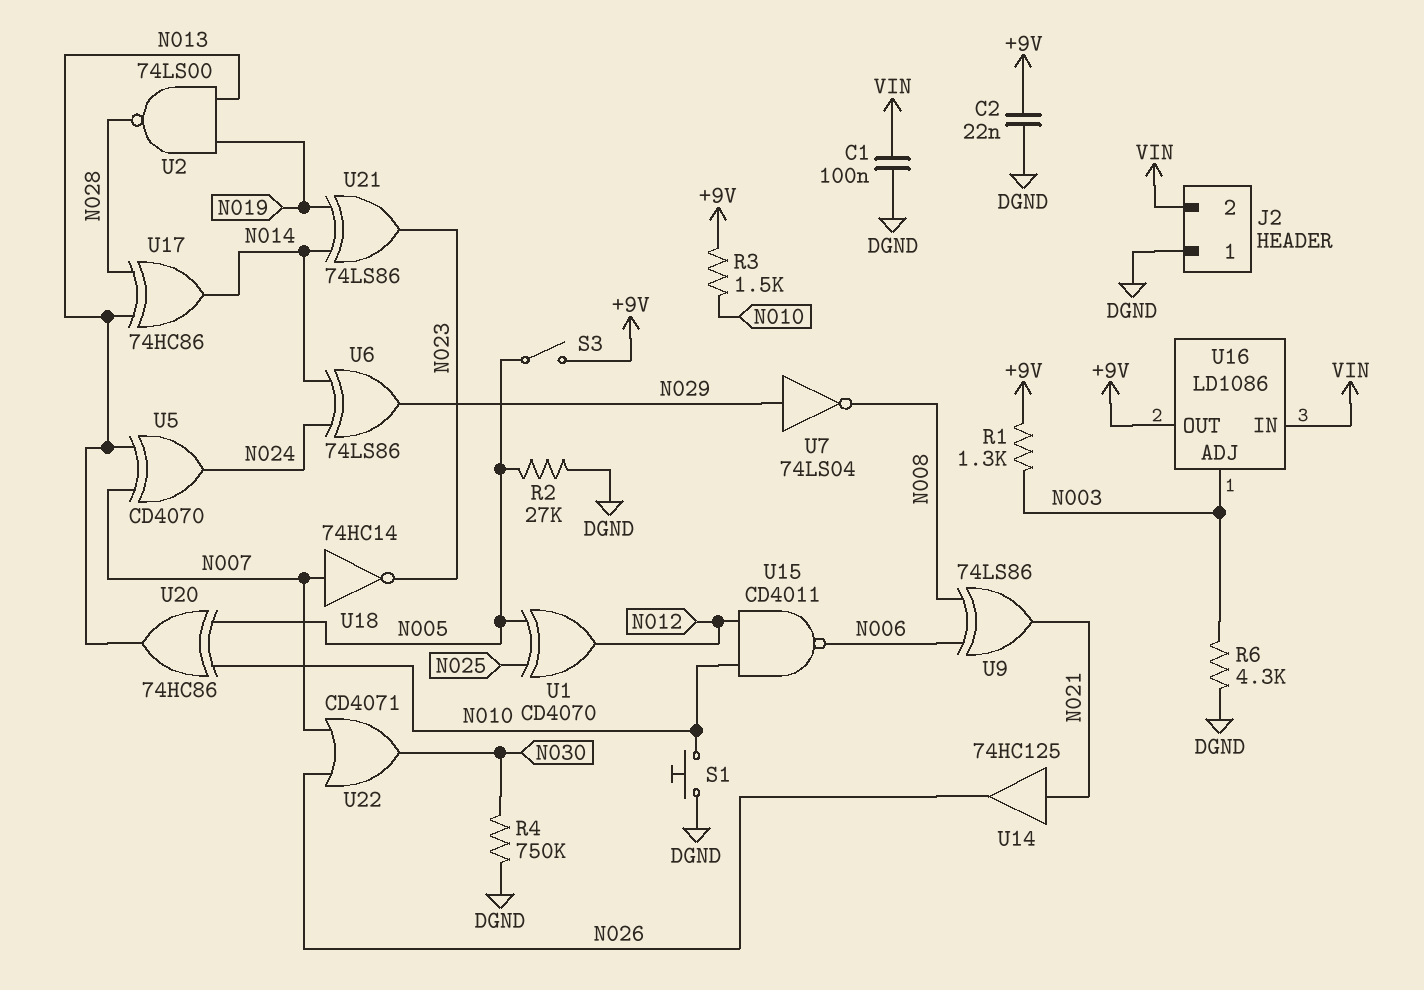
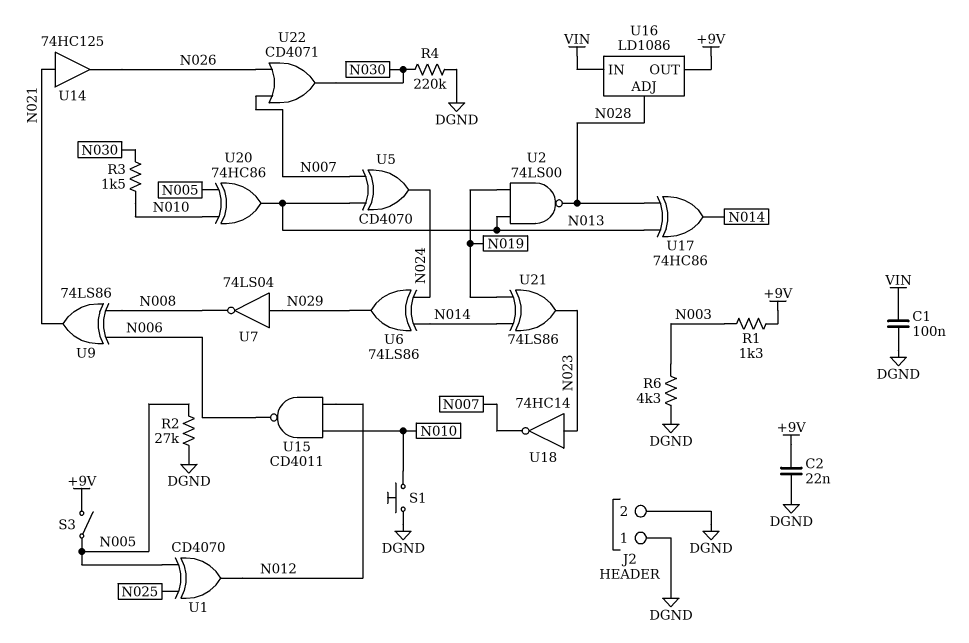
J2 pin 2: VIN -> DGND
R3: 1.5k (+9V, N010) -> 1.5k (N010, N030)
R4: 750k (DGND, N030) -> 220k (DGND, N030)
U16 pin ADJ: N003 -> N028
U18: NOT 74HC14 (in N007, out N023) -> NOT 74HC14 (in N023, out N007)

